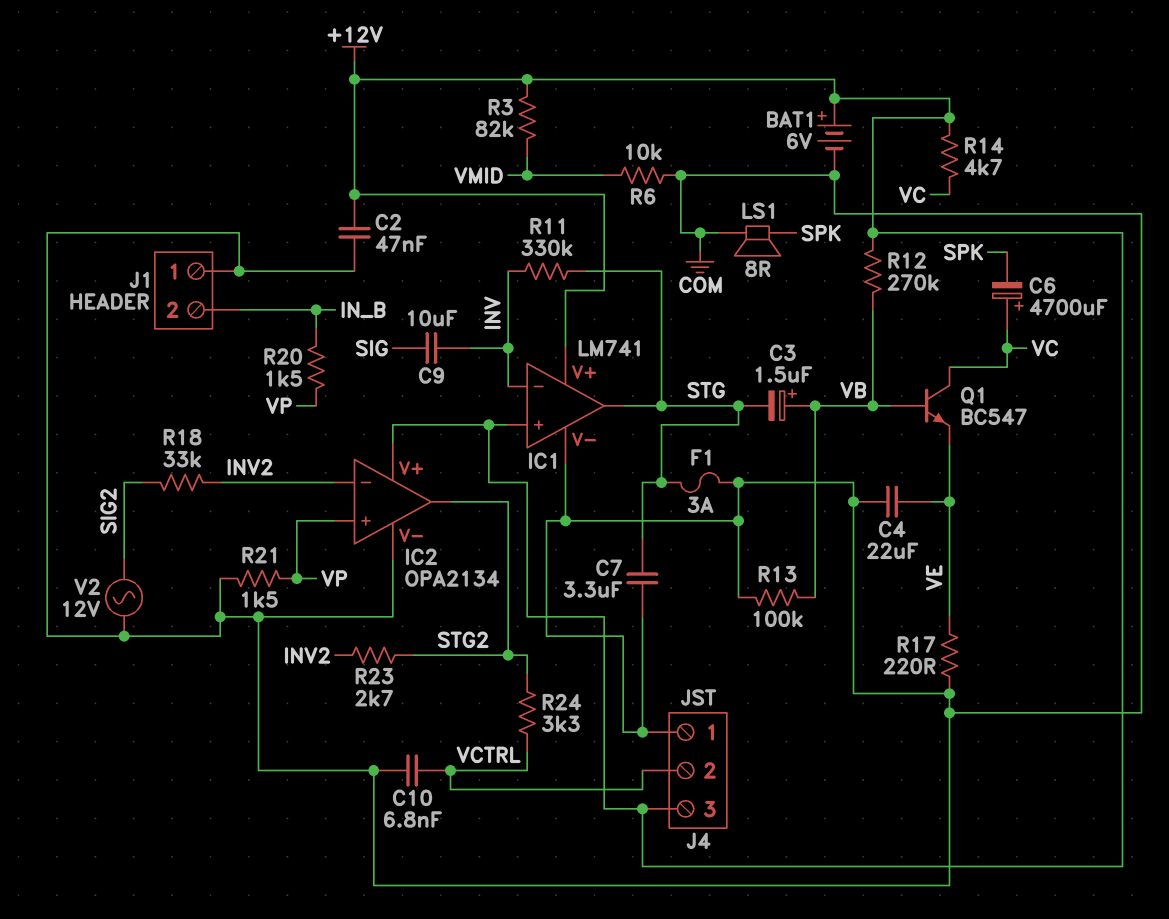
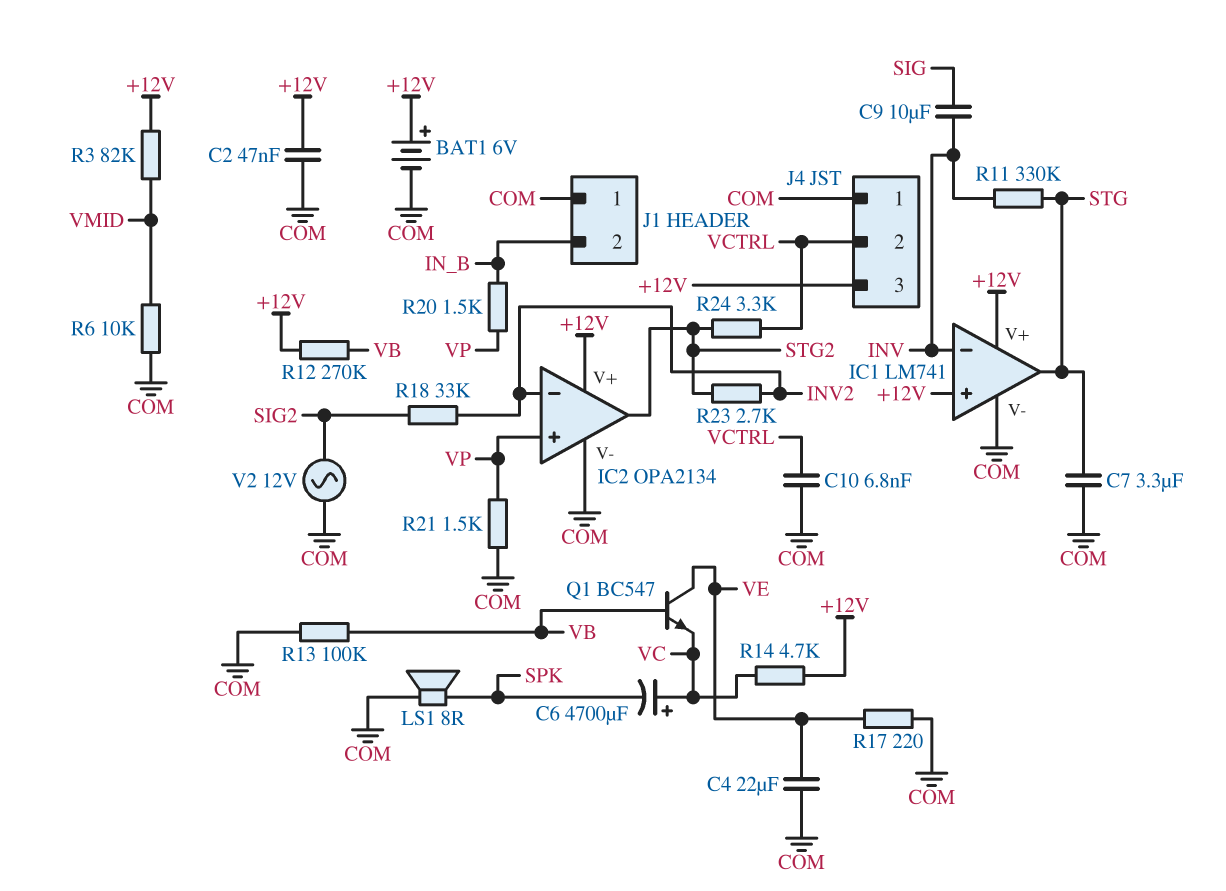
C3: 1.5uF (plus VB, minus STG) -> none
F1: 3A (COM, STG) -> none
Q1: NPN BC547 (B VB, C VC, E VE) -> NPN BC547 (B VB, C VE, E VC)

